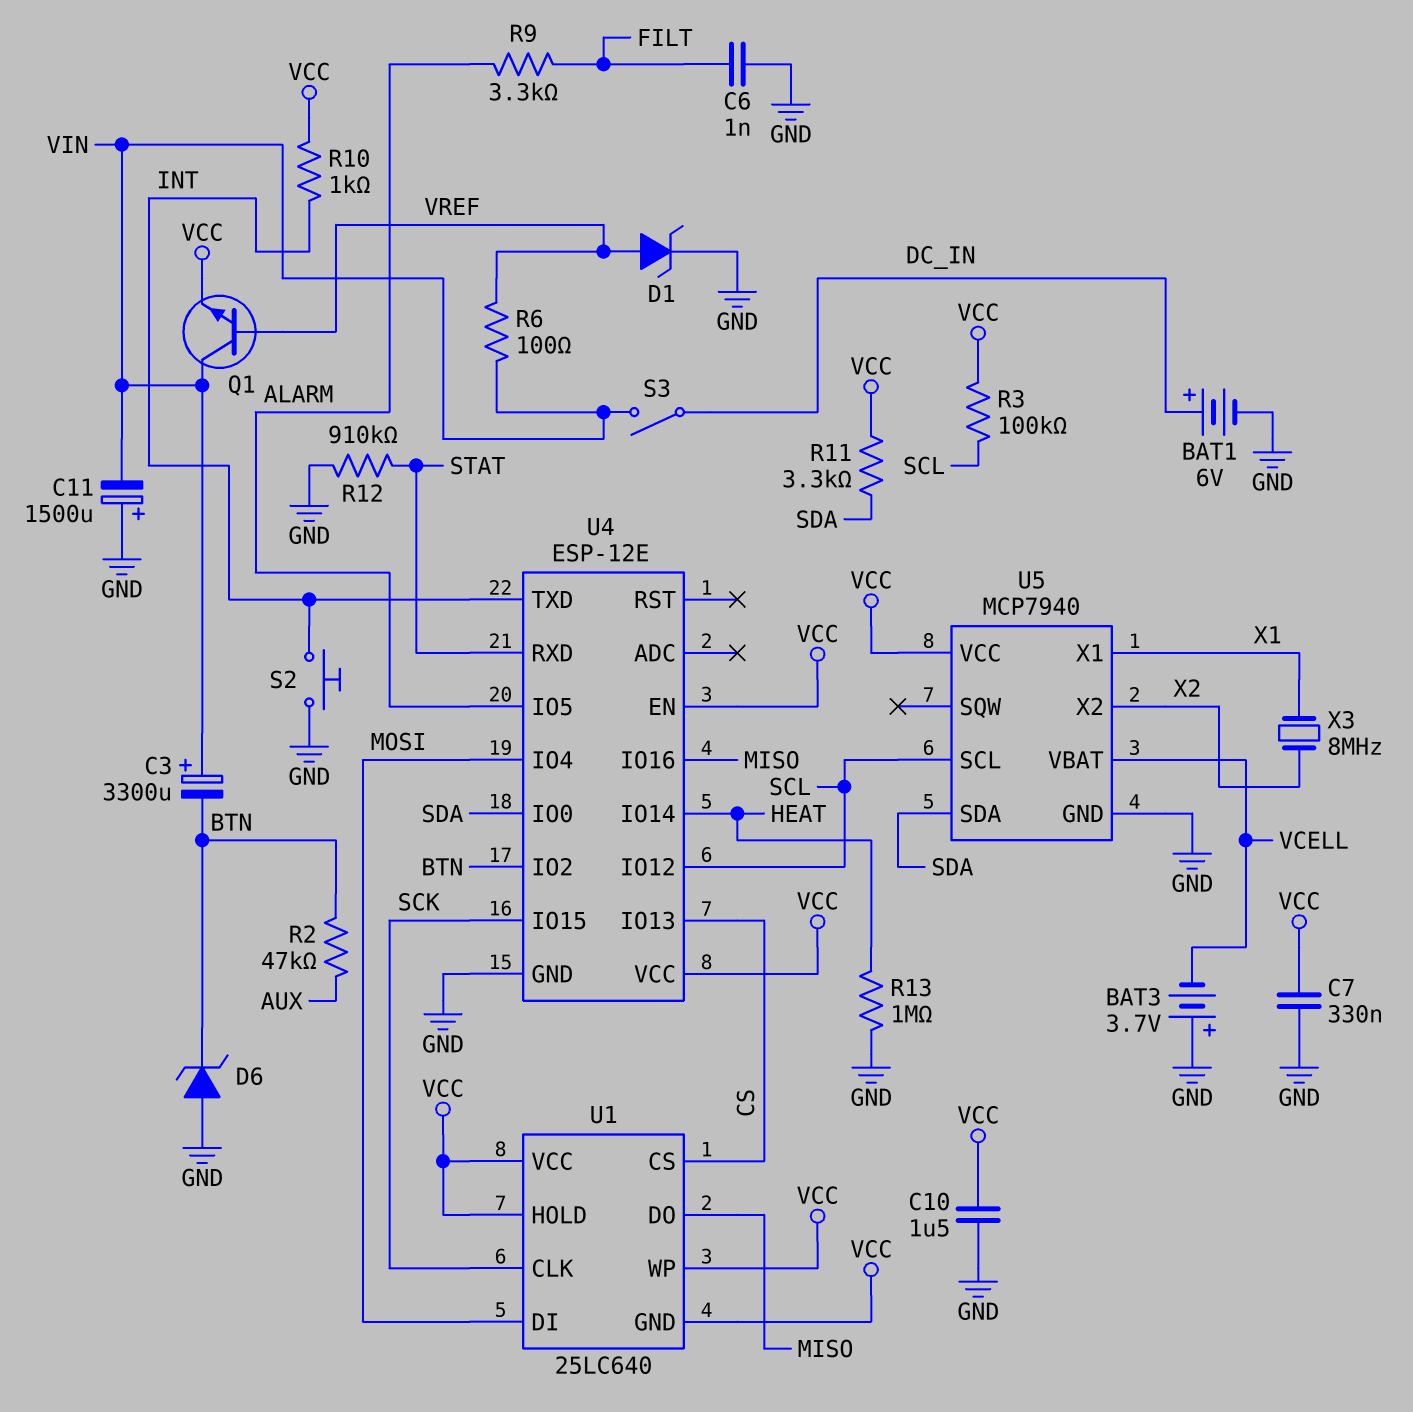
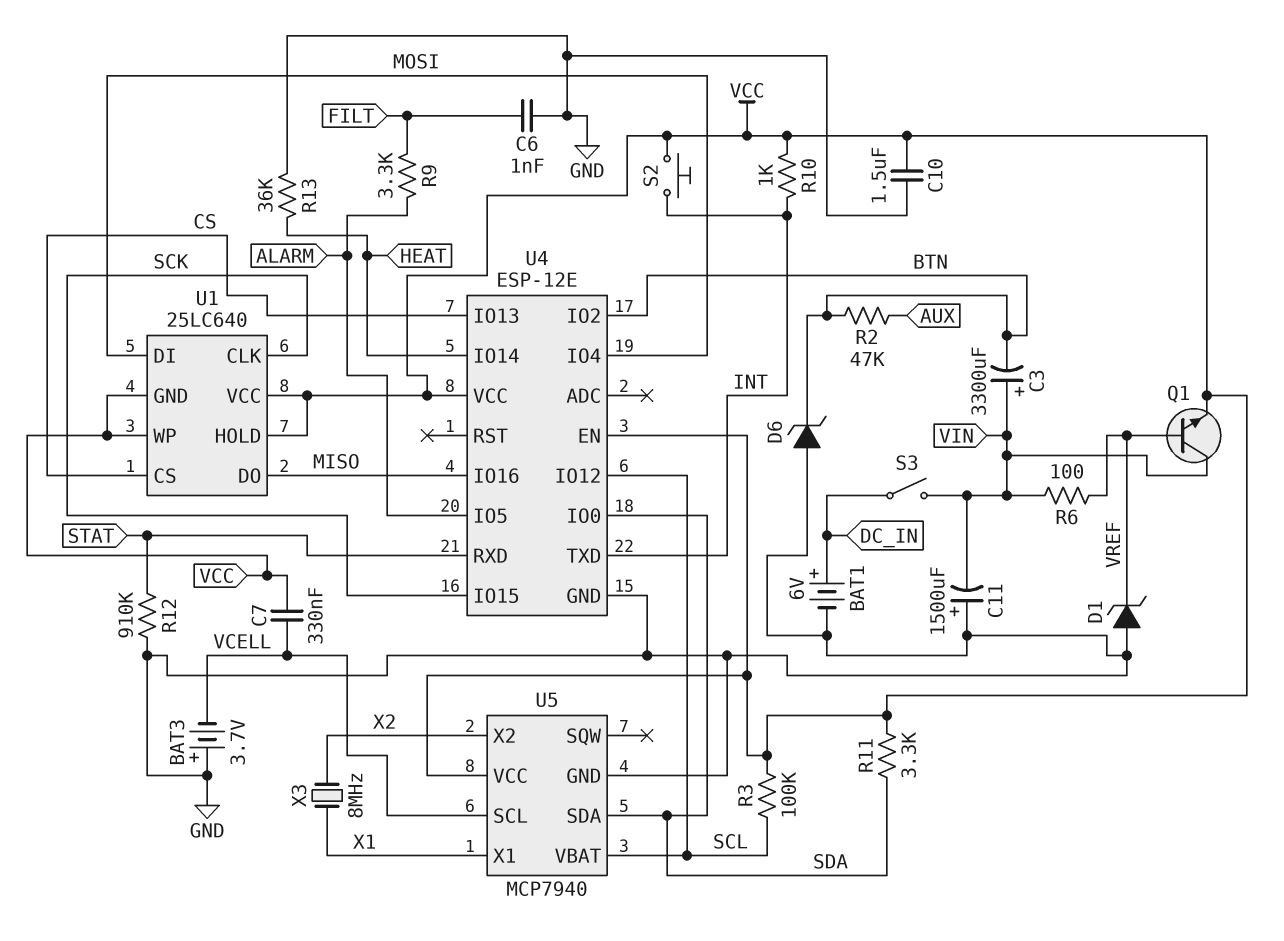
C7: 330nF (GND, VCC) -> 330nF (VCC, VCELL)
D1: zener (A VREF, K GND) -> zener (A GND, K VREF)
R13: 1M (GND, HEAT) -> 36k (GND, HEAT)
S2: button (GND, INT) -> button (INT, VCC)
U5 pin SCL: SCL -> VCELL
U5 pin VBAT: VCELL -> SCL

